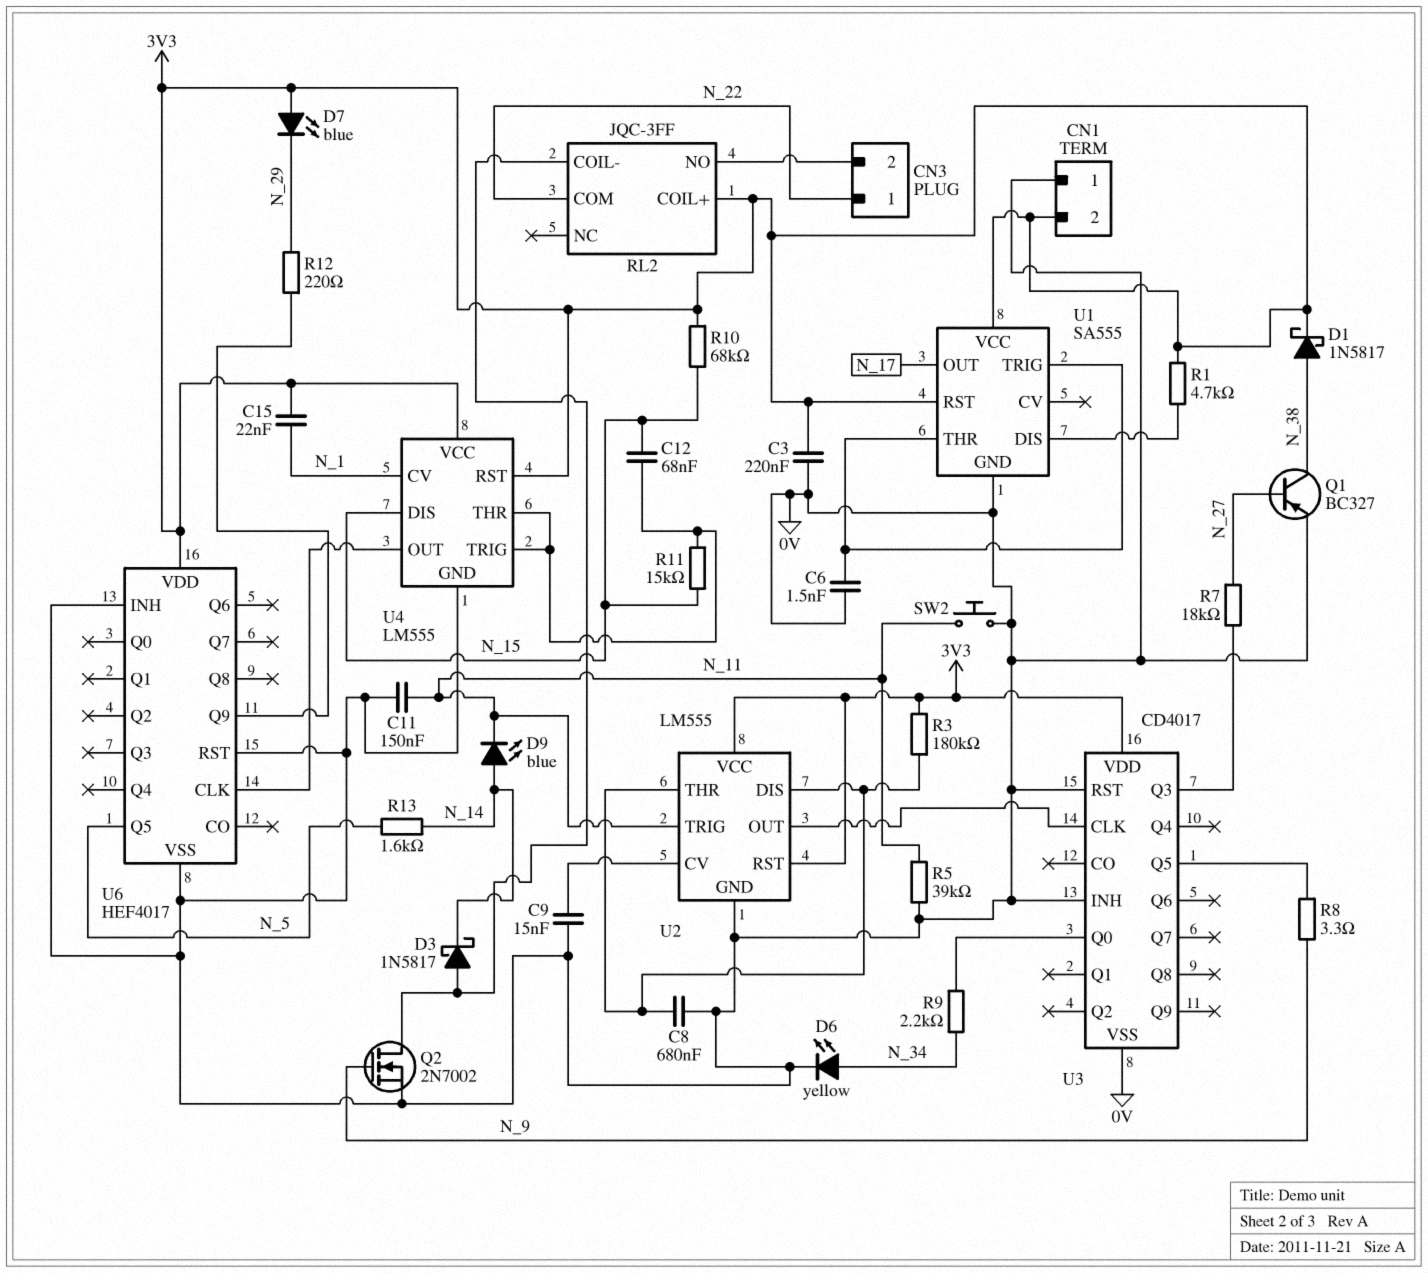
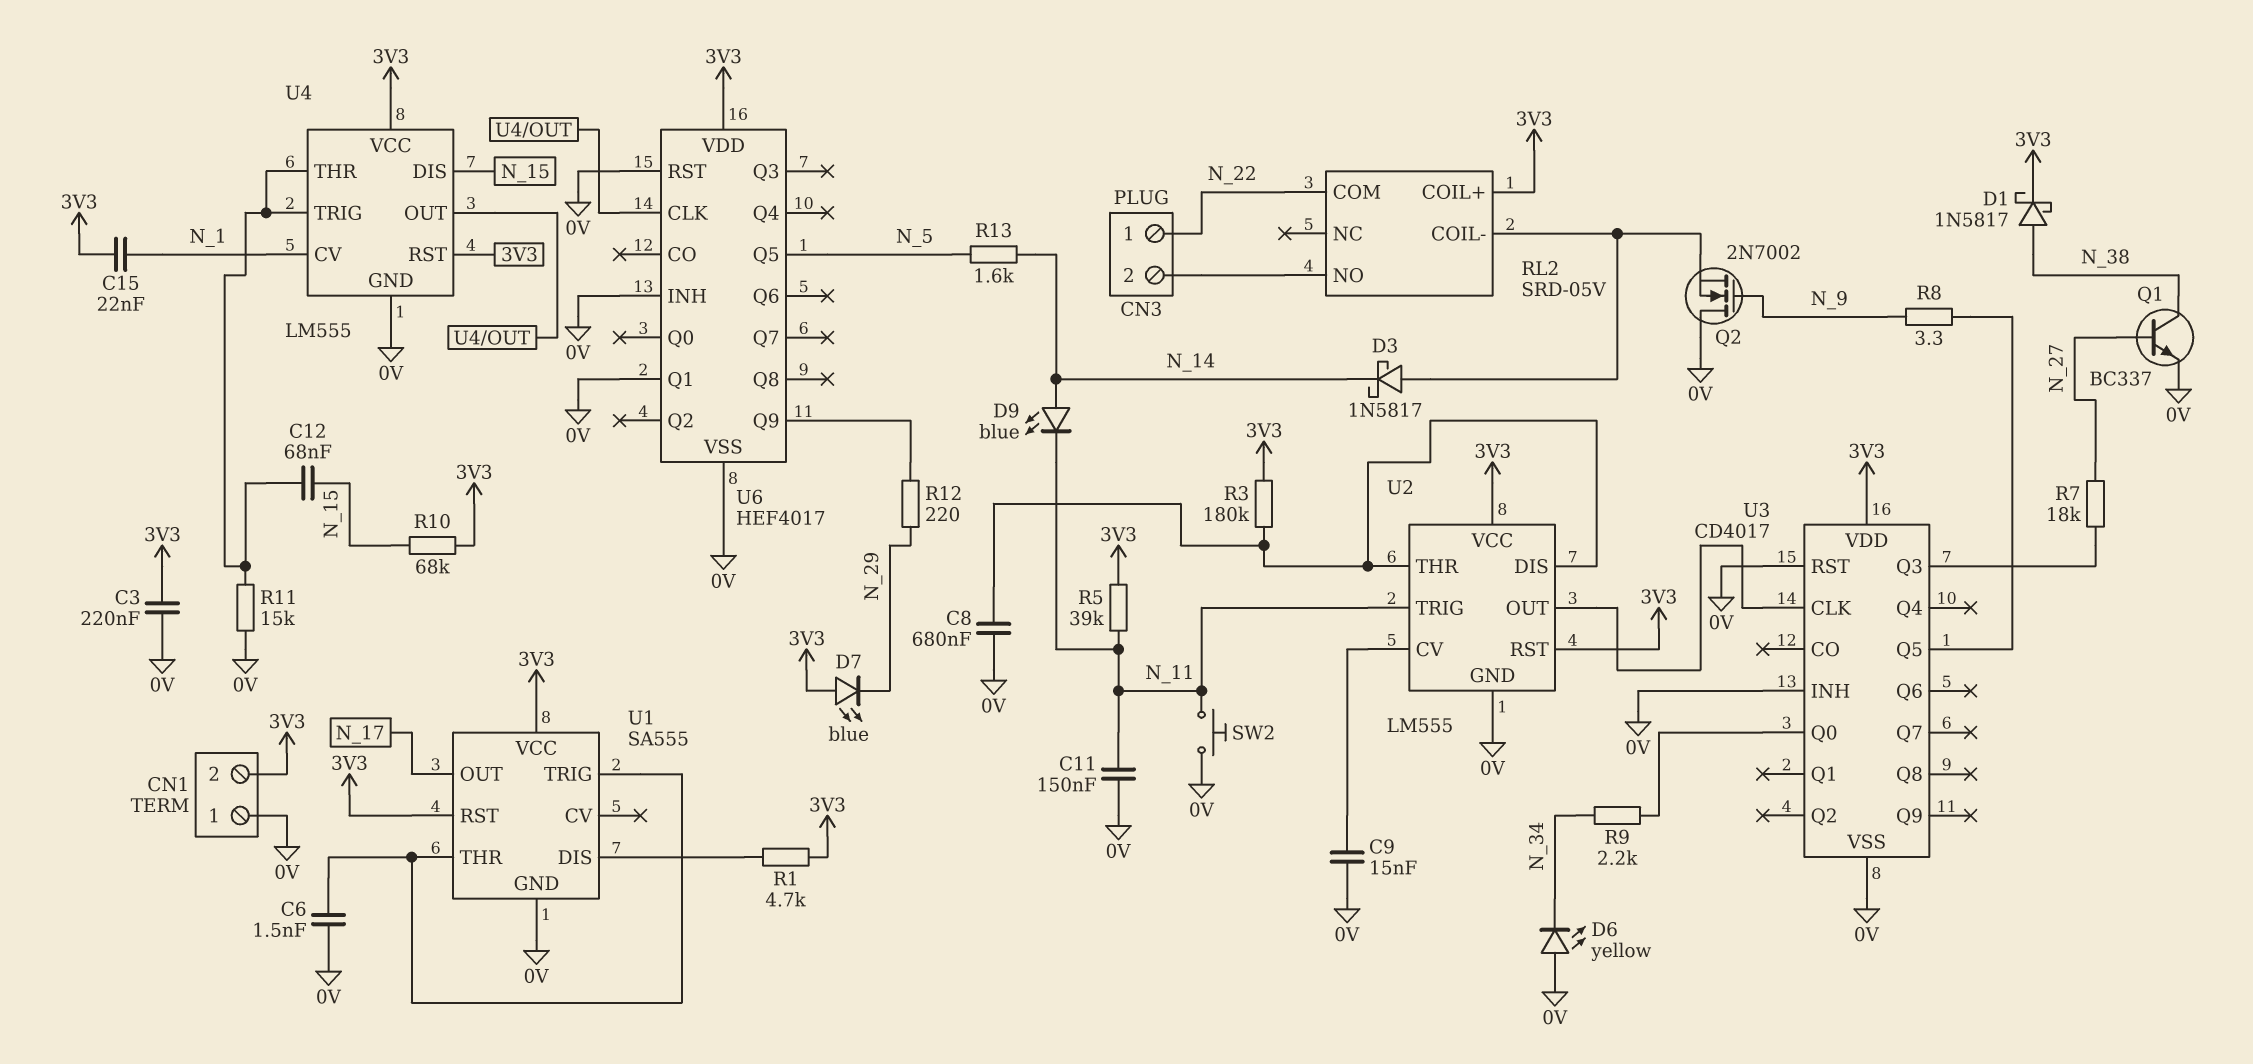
D6: LED yellow (A N_34, K 0V) -> LED yellow (A 0V, K N_34)
Q1: PNP BC327 (B N_27, C N_38, E 0V) -> NPN BC337 (B N_27, C N_38, E 0V)
Q2: NMOS 2N7002 (G N_9, D RL2/COIL-, S 0V) -> NMOS 2N7002 (G N_9, D 0V, S RL2/COIL-)
R5: 39k (0V, N_11) -> 39k (3V3, N_11)
R11: 15k (N_15, U4/THR) -> 15k (0V, U4/THR)
RL2: JQC-3FF -> SRD-05V
U6 pin Q1: none -> 0V

